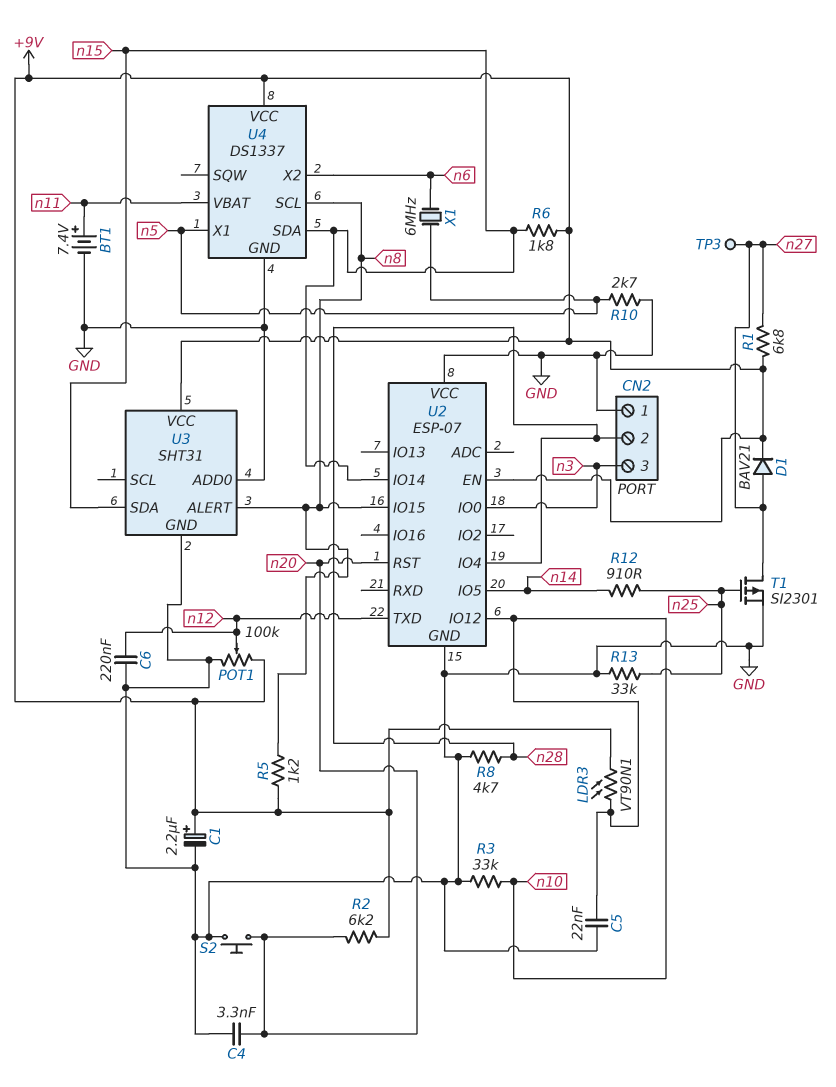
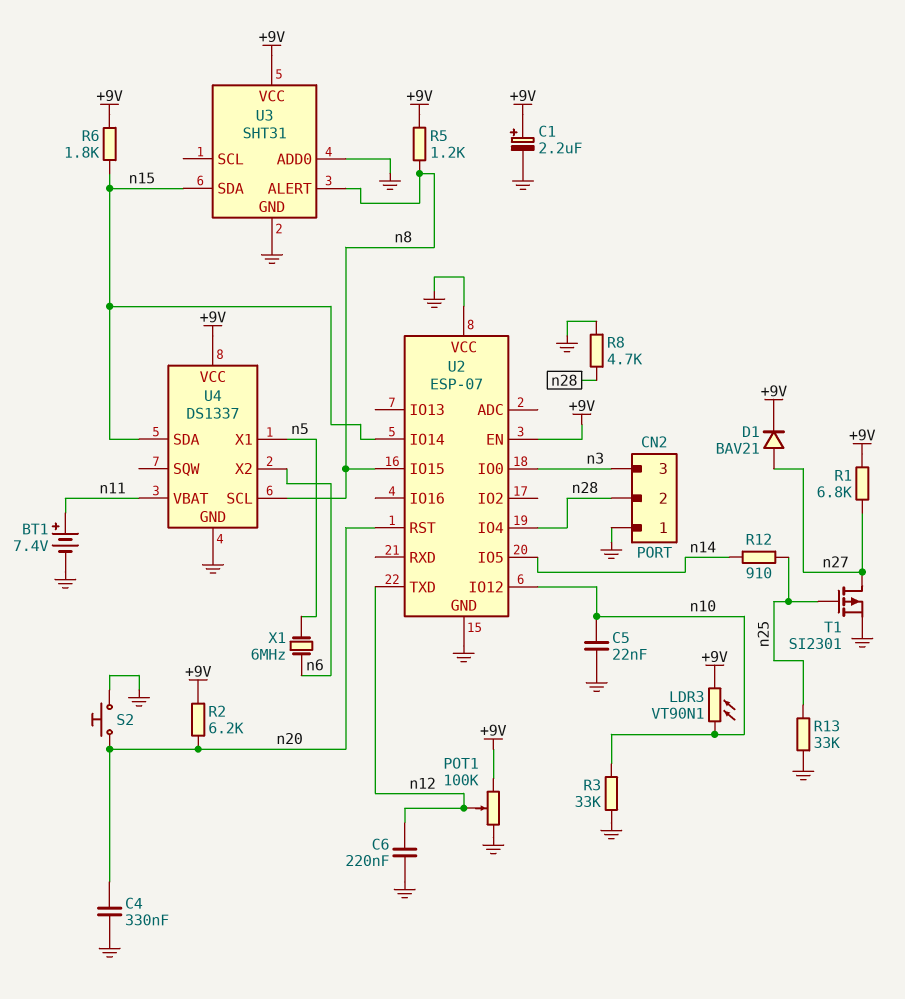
C4: 3.3nF (GND, n20) -> 330nF (GND, n20)
R10: 2.7k (GND, n5) -> none
TP3: test point (n27) -> none

